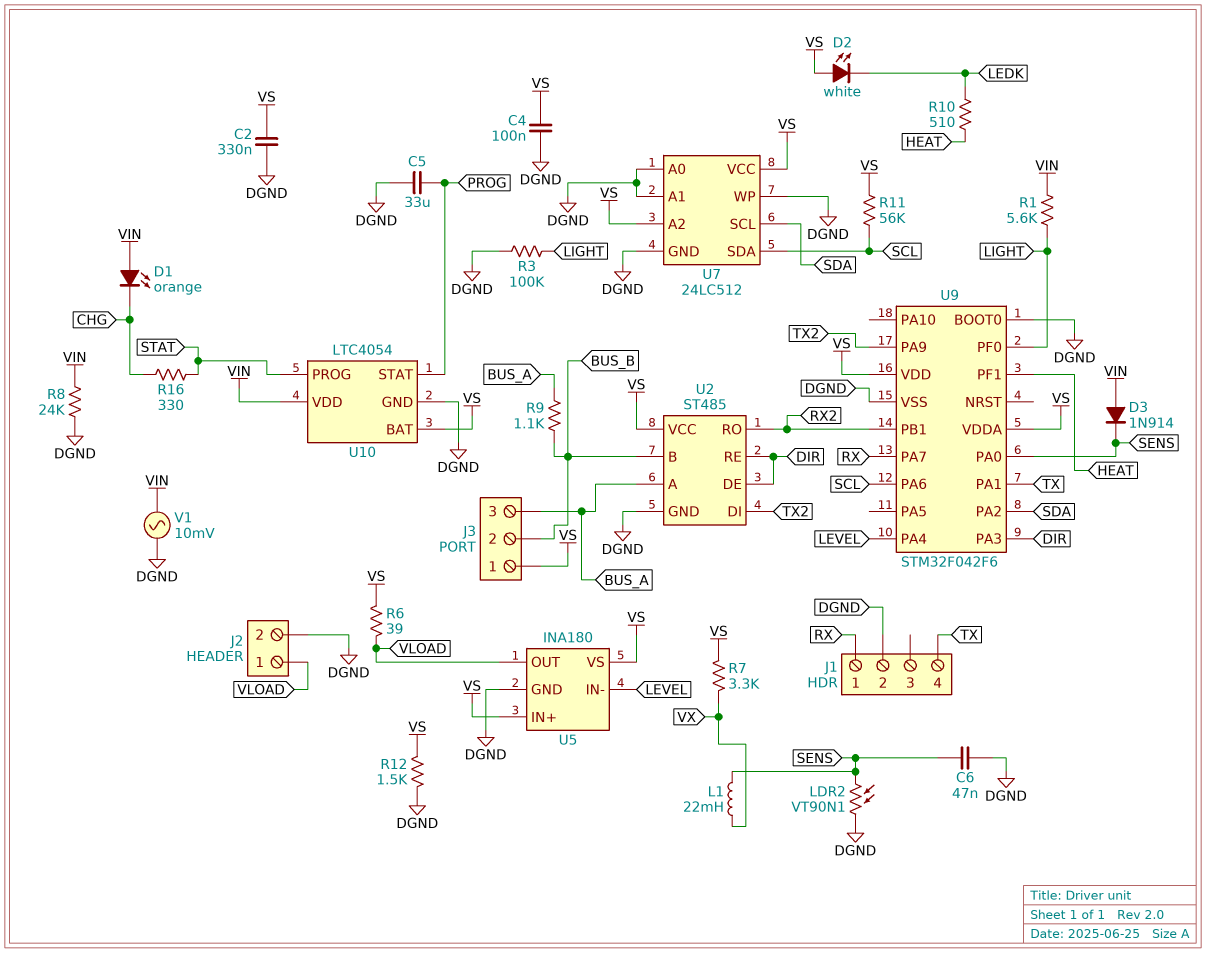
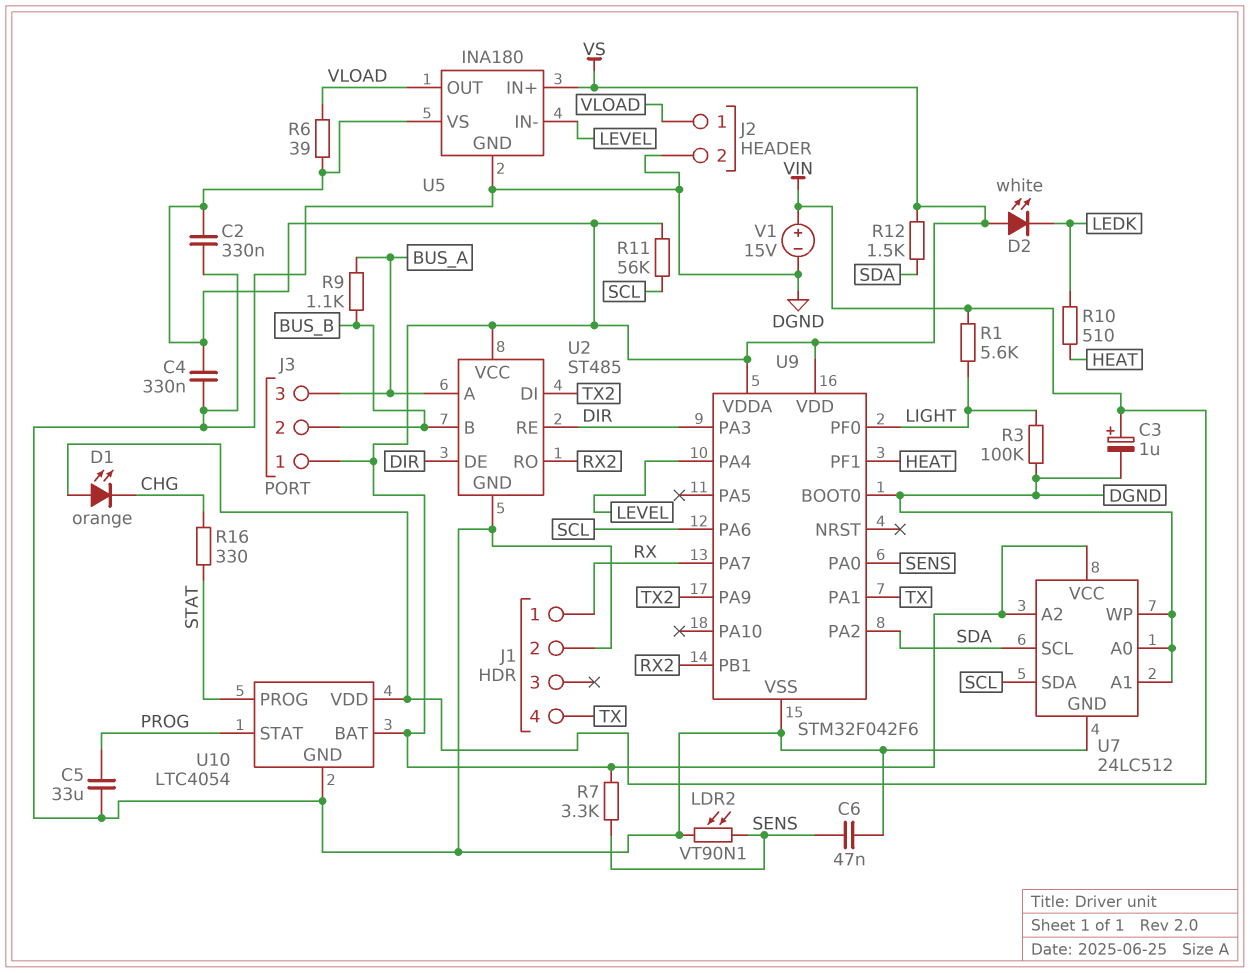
C3: none -> 1uF (plus VIN, minus DGND)
C4: 100nF (DGND, VS) -> 330nF (DGND, VS)
D3: diode 1N914 (A VIN, K SENS) -> none
L1: 22mH (SENS, VX) -> none
R7: 3.3k (VS, VX) -> 3.3k (SENS, VS)
R8: 24k (DGND, VIN) -> none
R12: 1.5k (DGND, VS) -> 1.5k (SDA, VS)
V1: AC 10mV (DGND, VIN) -> 15V (plus VIN, minus DGND)

